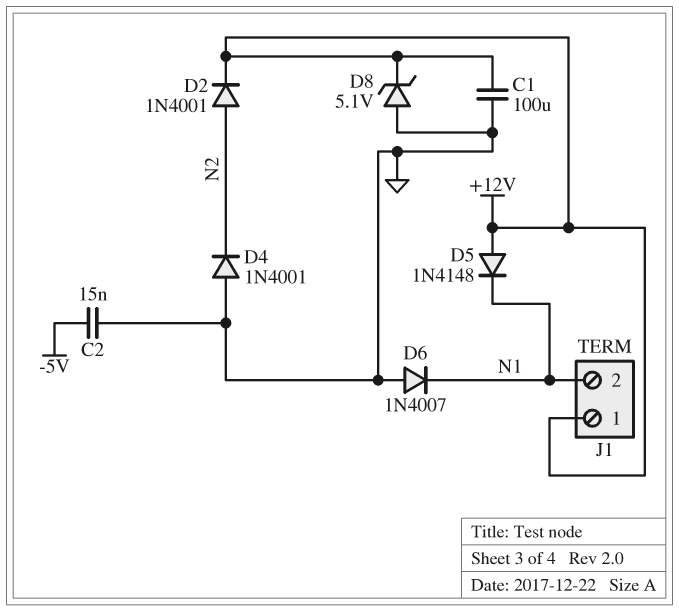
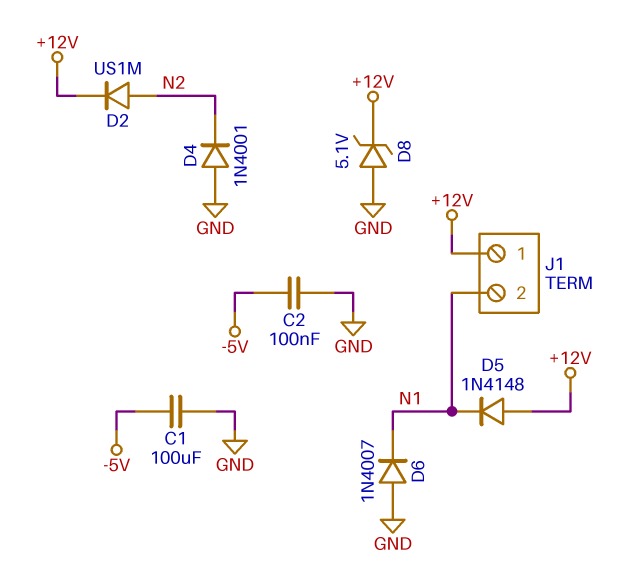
C1: 100uF (+12V, GND) -> 100uF (-5V, GND)
C2: 15nF (-5V, GND) -> 100nF (-5V, GND)
D2: diode 1N4001 (A N2, K +12V) -> diode US1M (A N2, K +12V)

